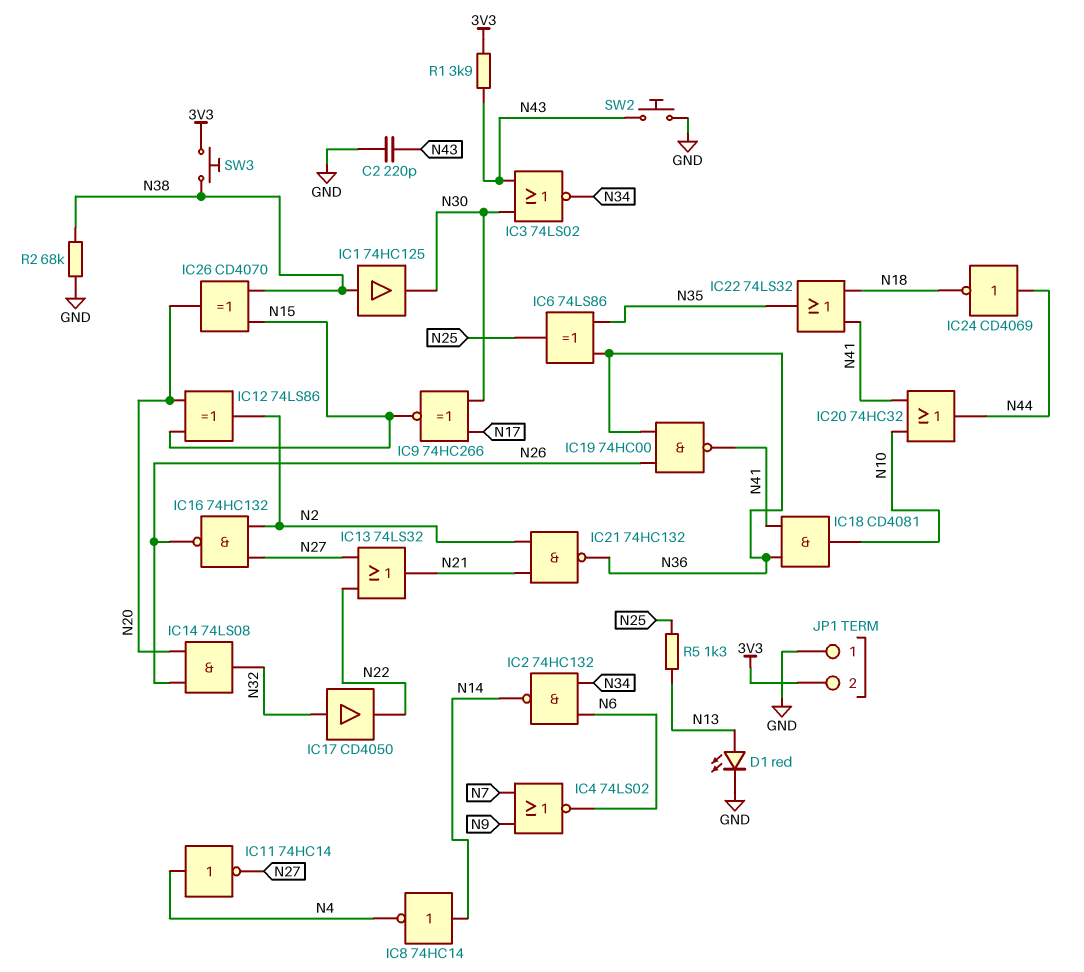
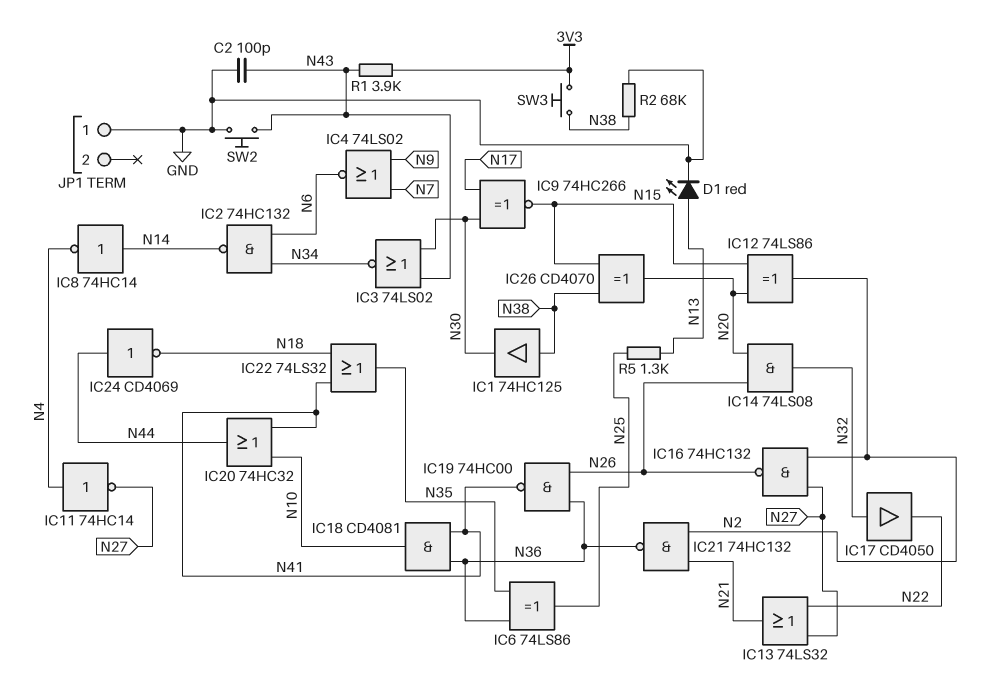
C2: 220pF (GND, N43) -> 100pF (GND, N43)
JP1 pin 2: 3V3 -> none

